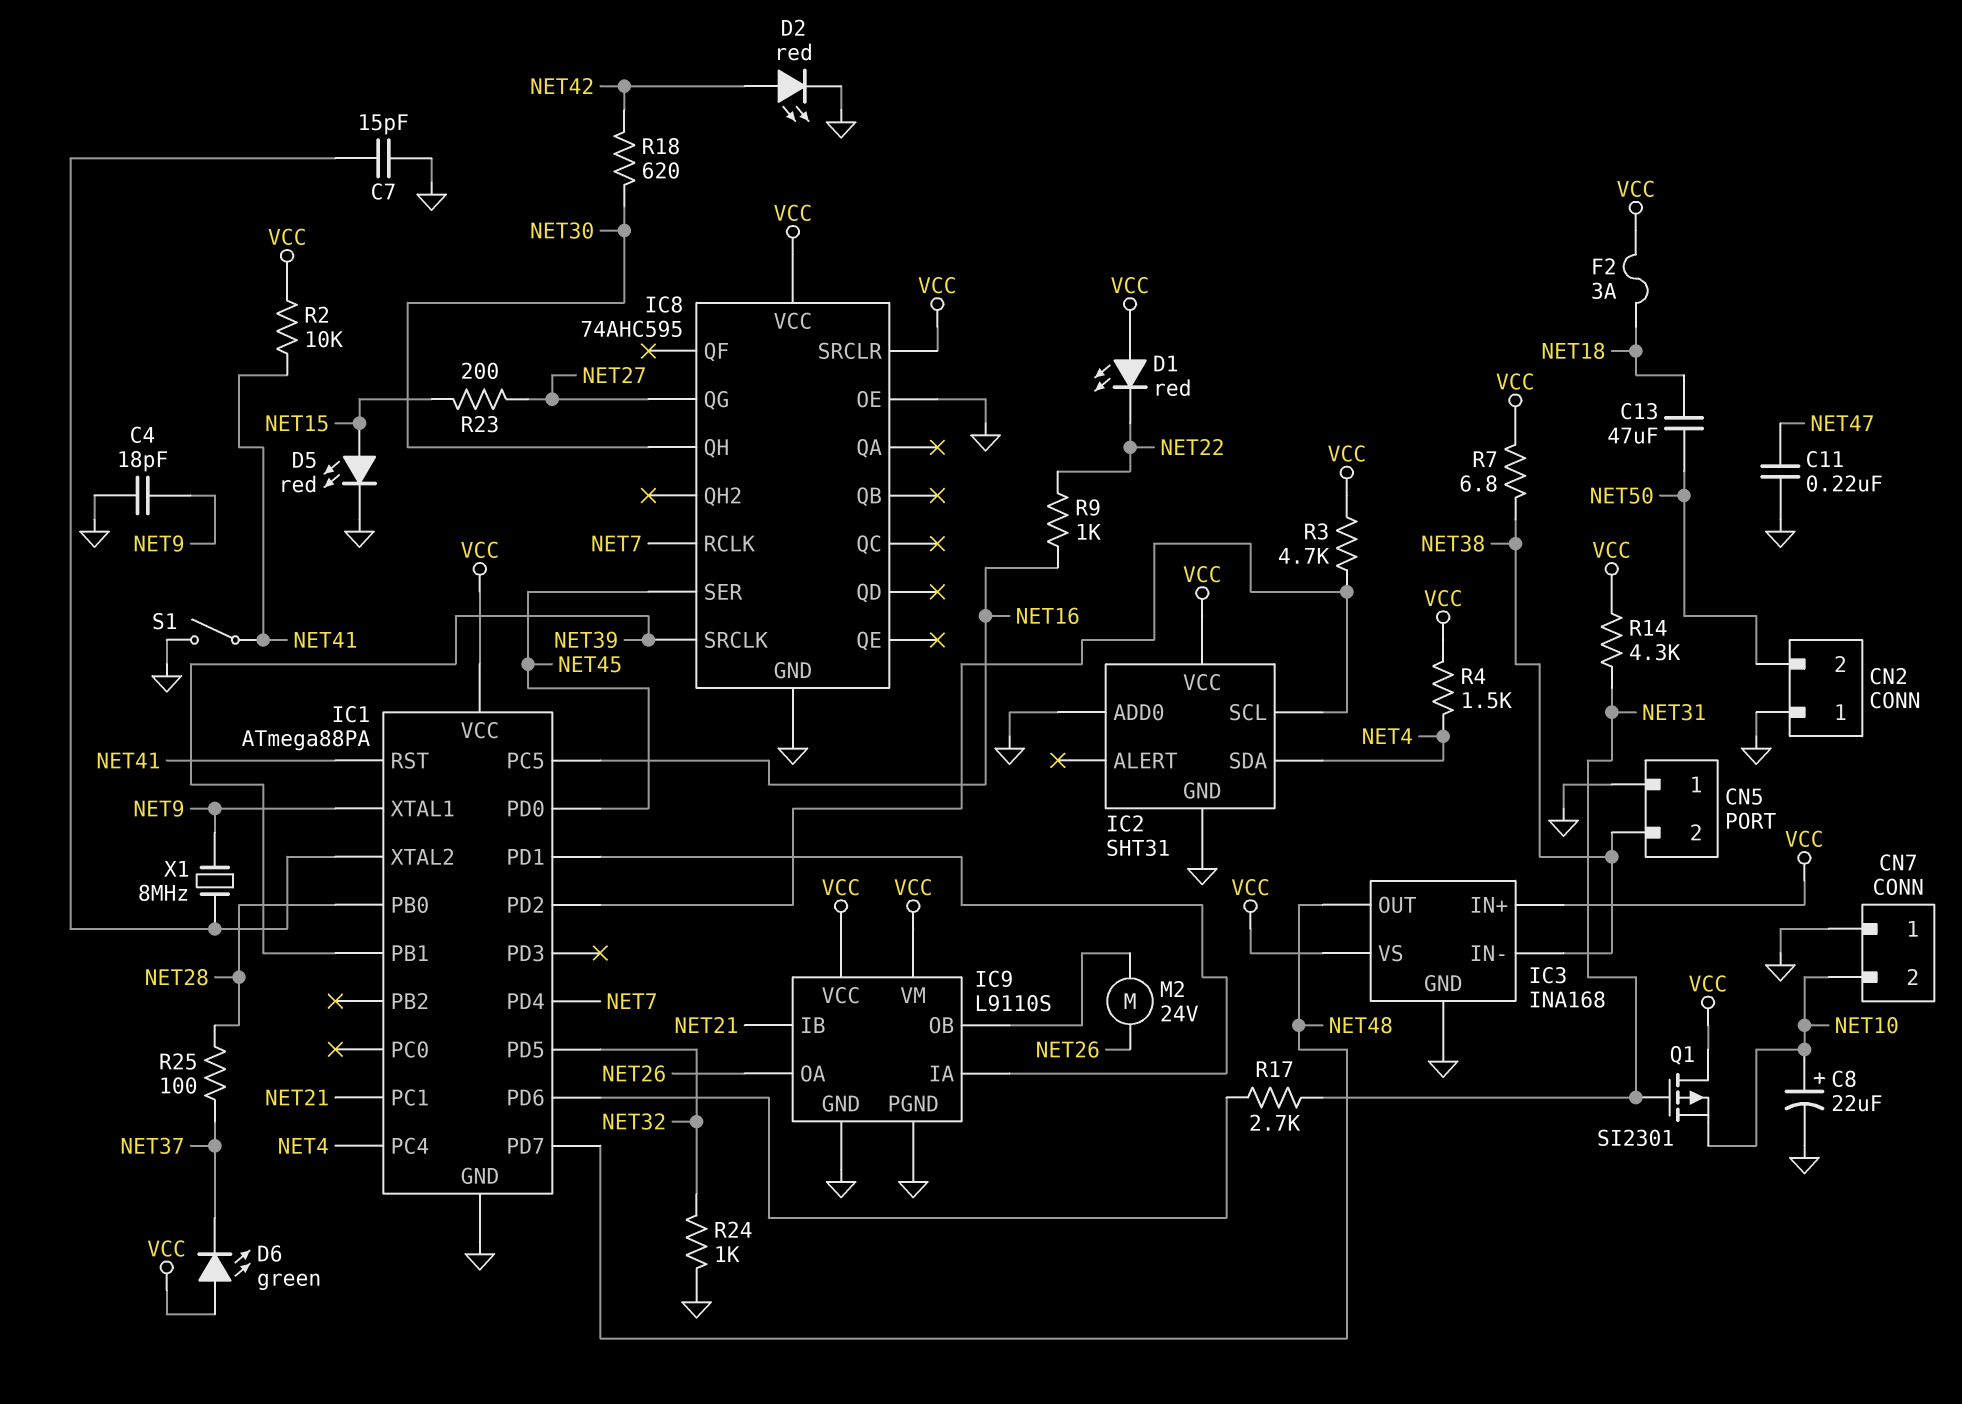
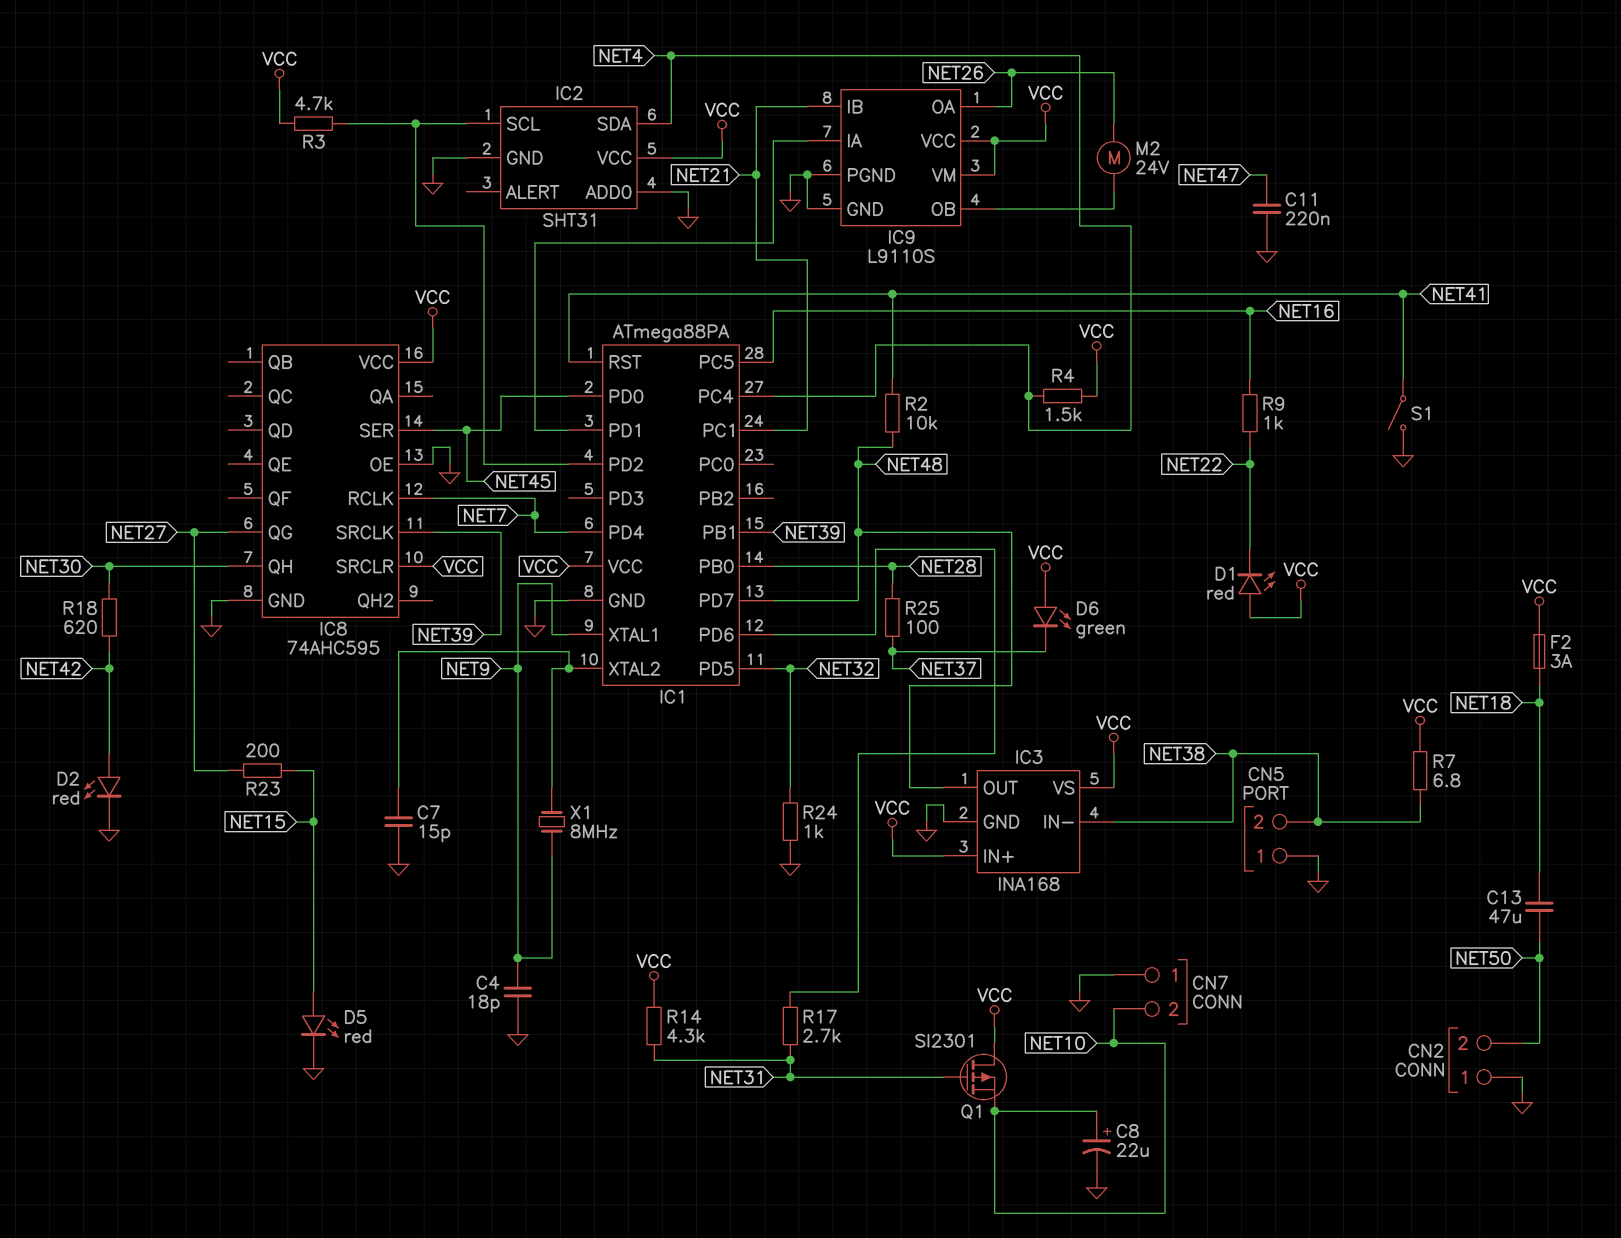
R2: 10k (NET41, VCC) -> 10k (NET41, NET48)

